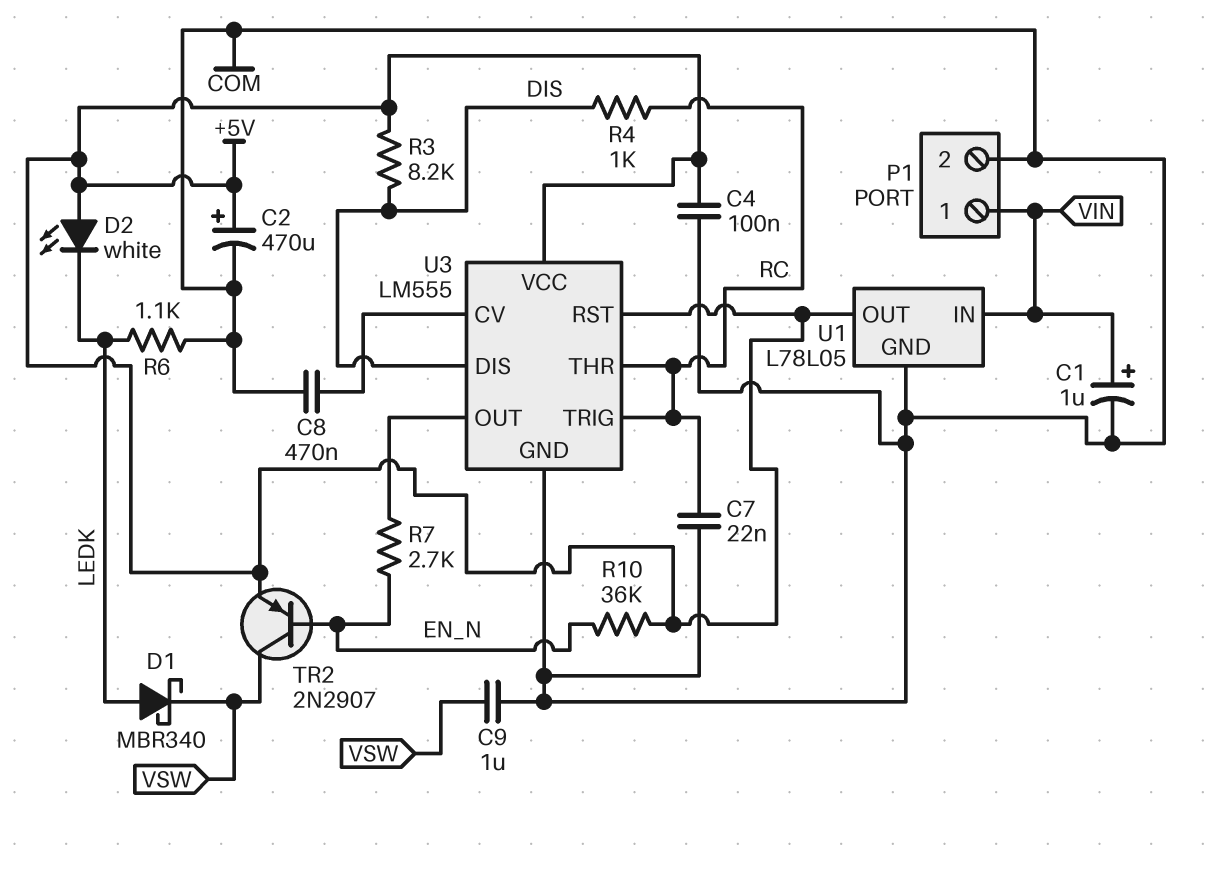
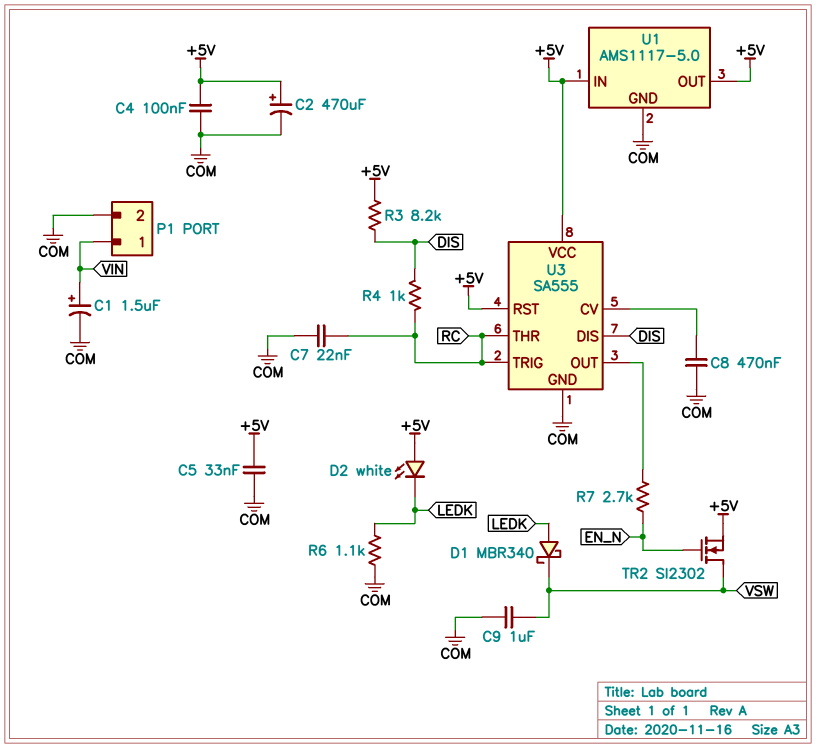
C1: 1uF (plus VIN, minus COM) -> 1.5uF (plus VIN, minus COM)
C5: none -> 33nF (+5V, COM)
R10: 36k (+5V, EN_N) -> none
TR2: PNP 2N2907 (B EN_N, C VSW, E +5V) -> NMOS SI2302 (G EN_N, D VSW, S +5V)
U1: L78L05 -> AMS1117-5.0
U1 pin IN: VIN -> +5V
U3: LM555 -> SA555

